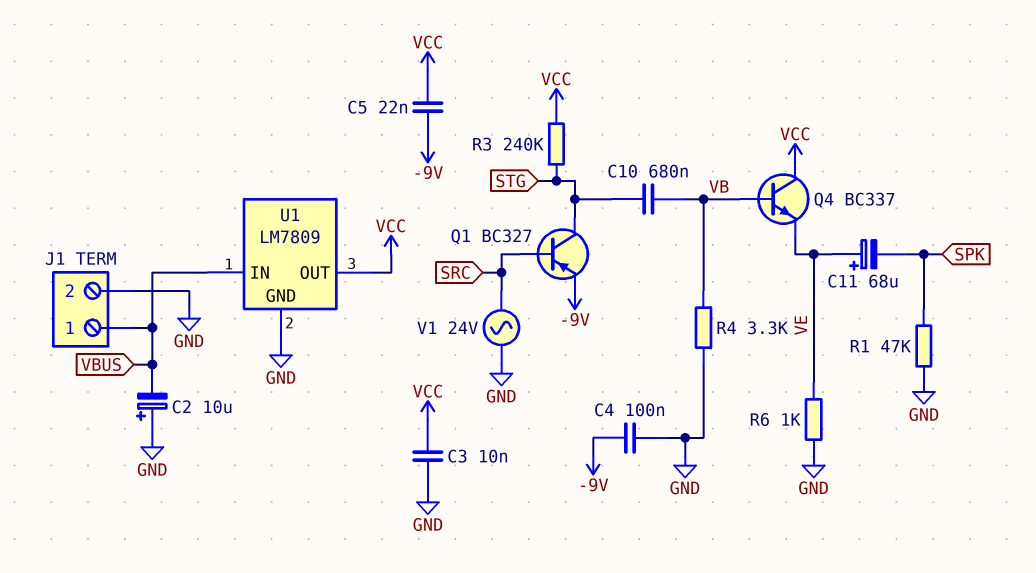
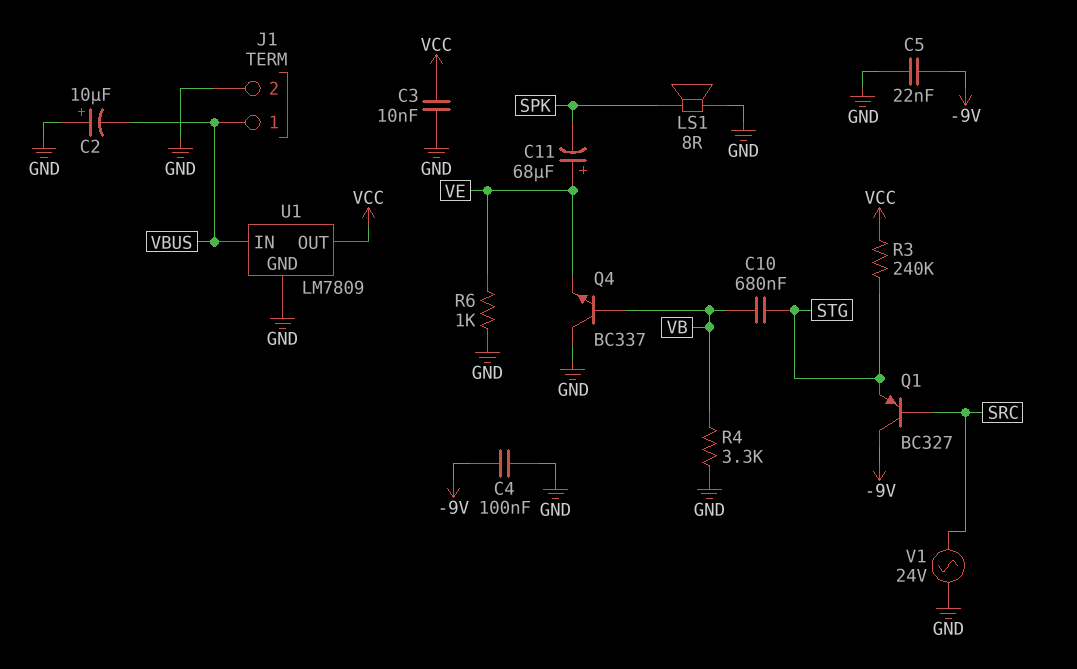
C5: 22nF (-9V, VCC) -> 22nF (-9V, GND)
LS1: none -> speaker 8R (GND, SPK)
Q1: PNP BC327 (B SRC, C STG, E -9V) -> PNP BC327 (B SRC, C -9V, E STG)
Q4: NPN BC337 (B VB, C VCC, E VE) -> NPN BC337 (B VB, C GND, E VE)
R1: 47k (GND, SPK) -> none

